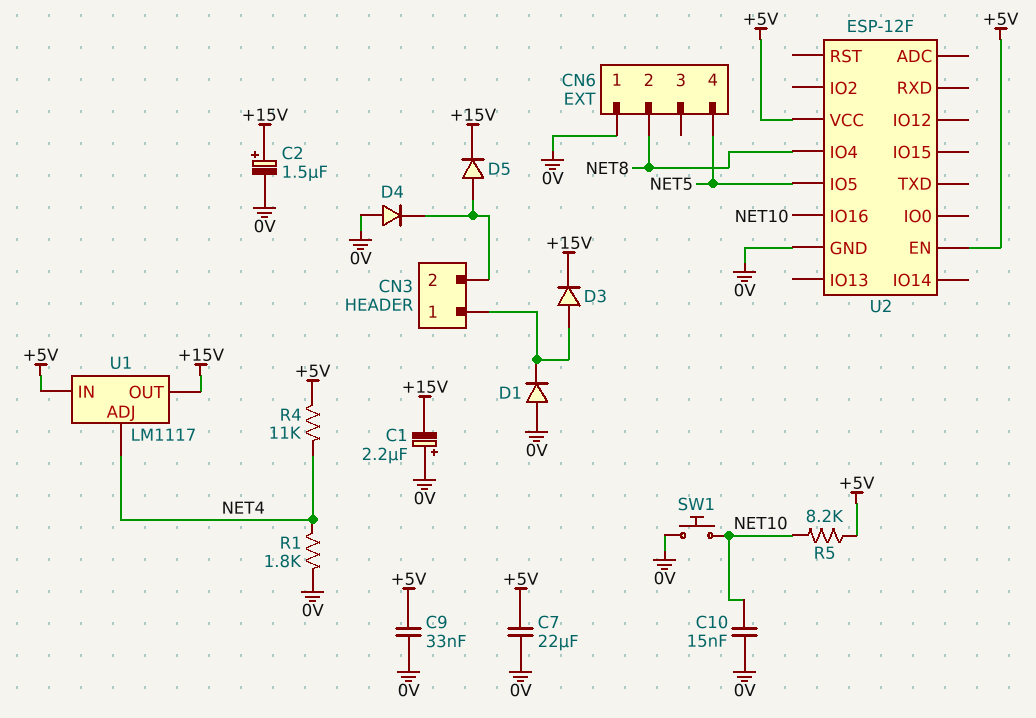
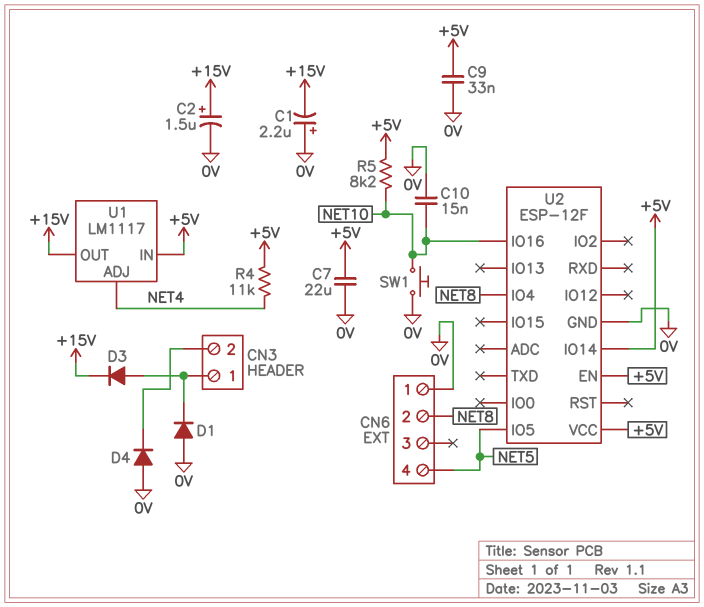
D5: diode (A CN3/2, K +15V) -> none
R1: 1.8k (0V, NET4) -> none
U2 pin IO14: none -> +5V

